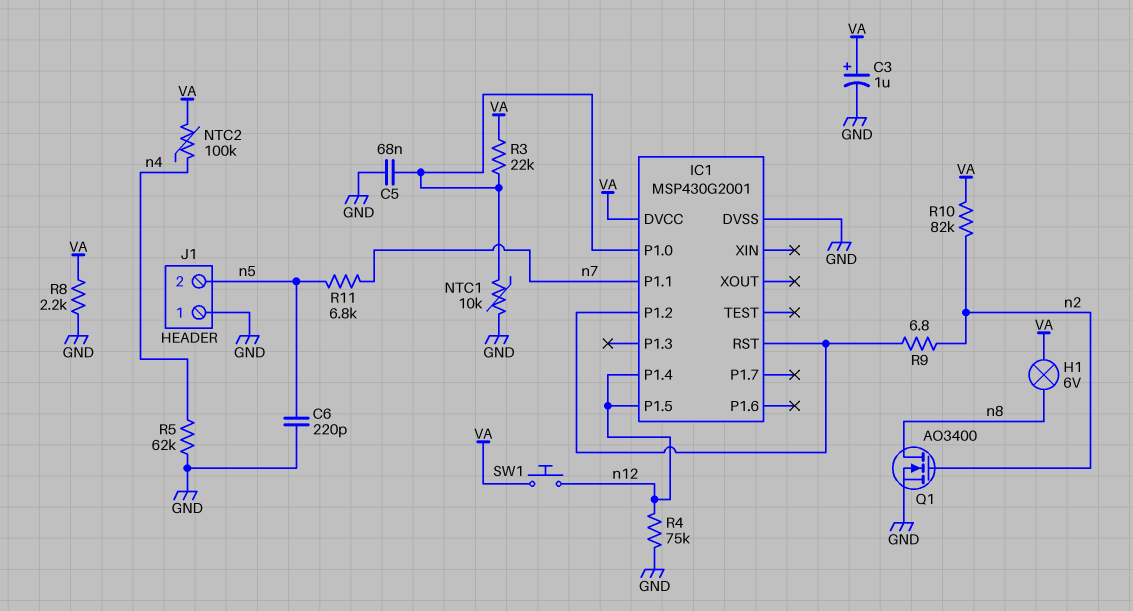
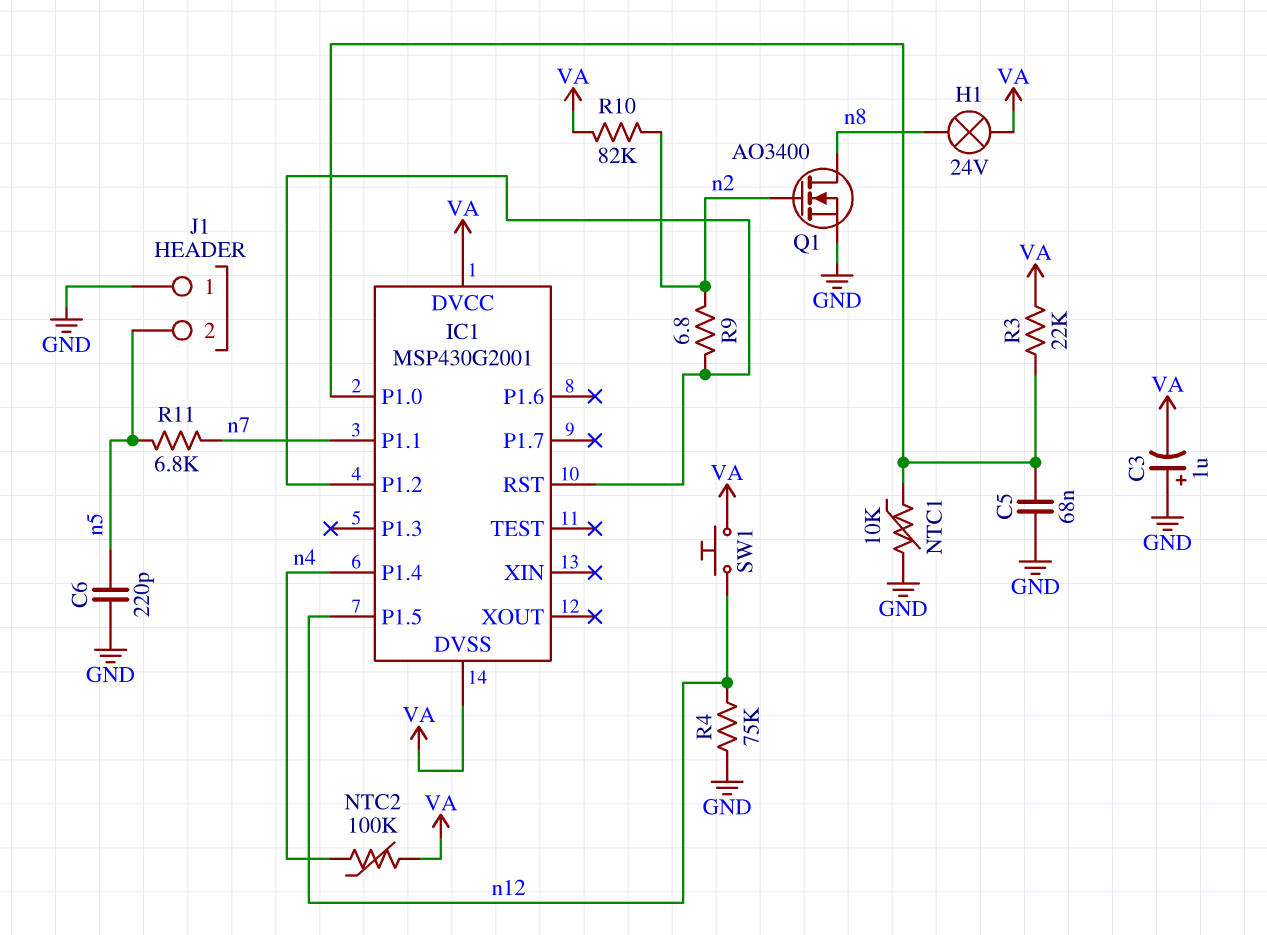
C3: 1uF (plus VA, minus GND) -> 1uF (plus GND, minus VA)
H1: lamp 6V (VA, n8) -> lamp 24V (VA, n8)
IC1 pin DVSS: GND -> VA
IC1 pin P1.4: n12 -> n4
R5: 62k (GND, n4) -> none
R8: 2.2k (GND, VA) -> none

